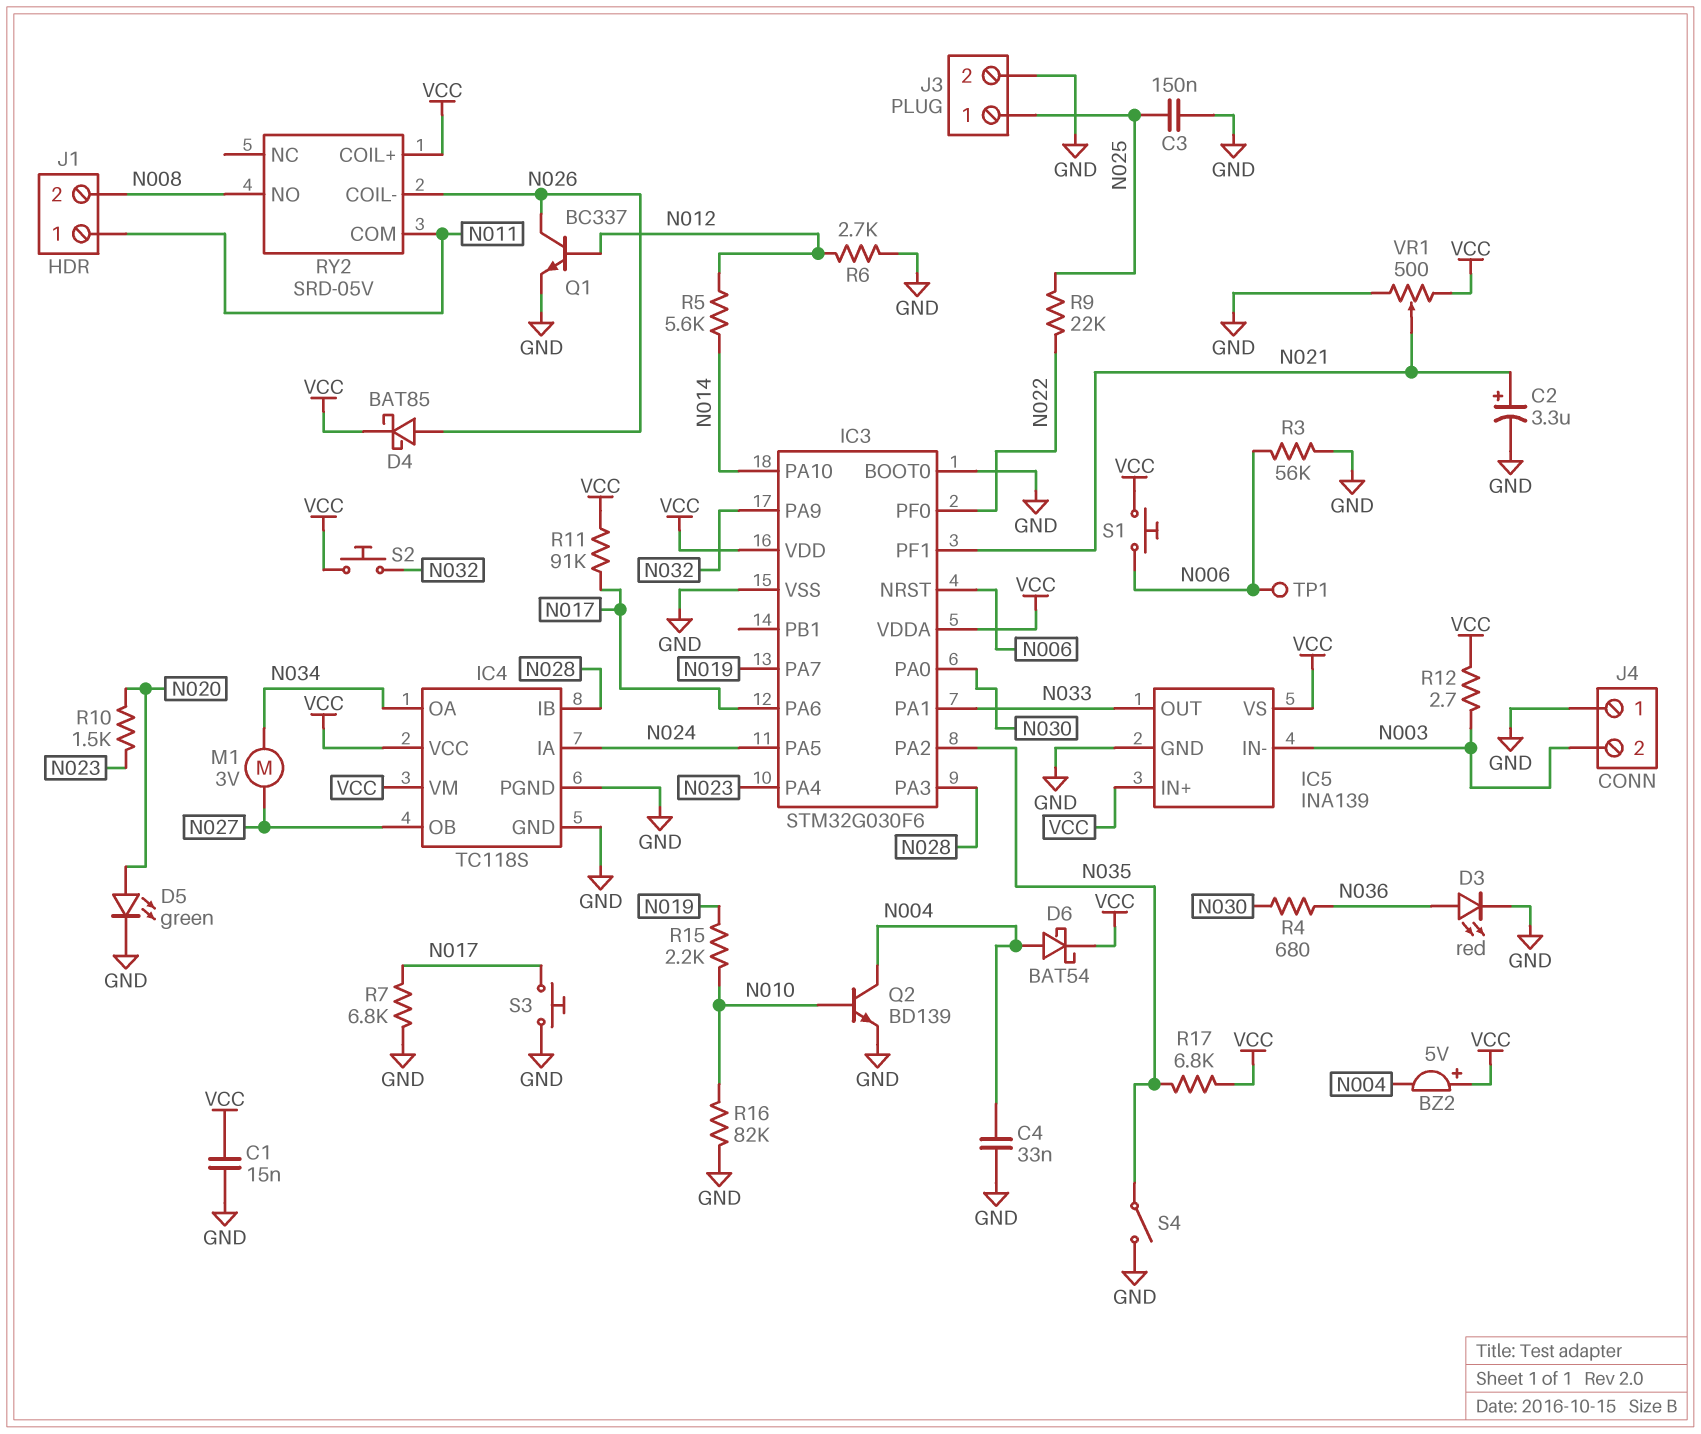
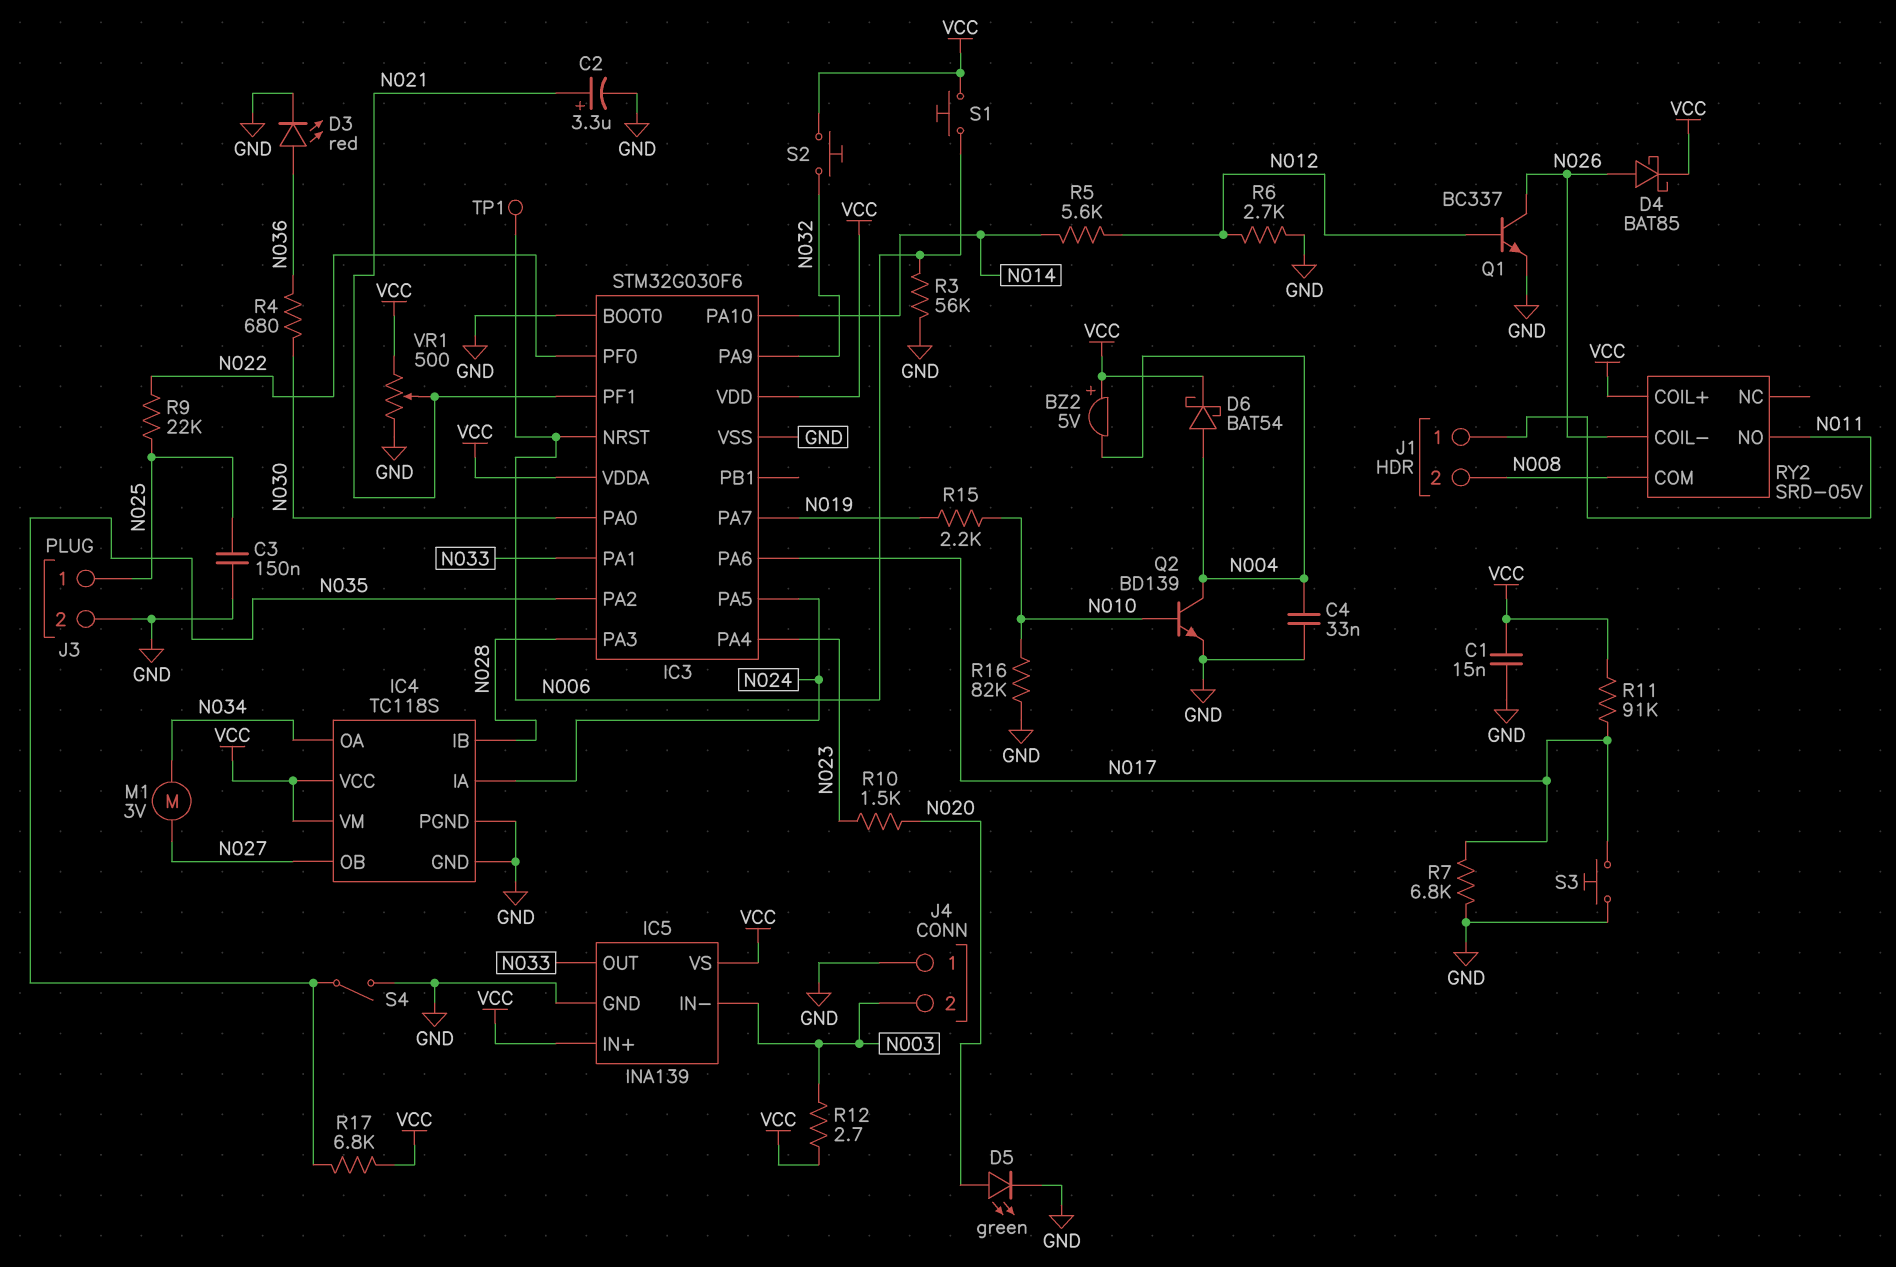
RY2 pin COM: N011 -> N008
RY2 pin NO: N008 -> N011

